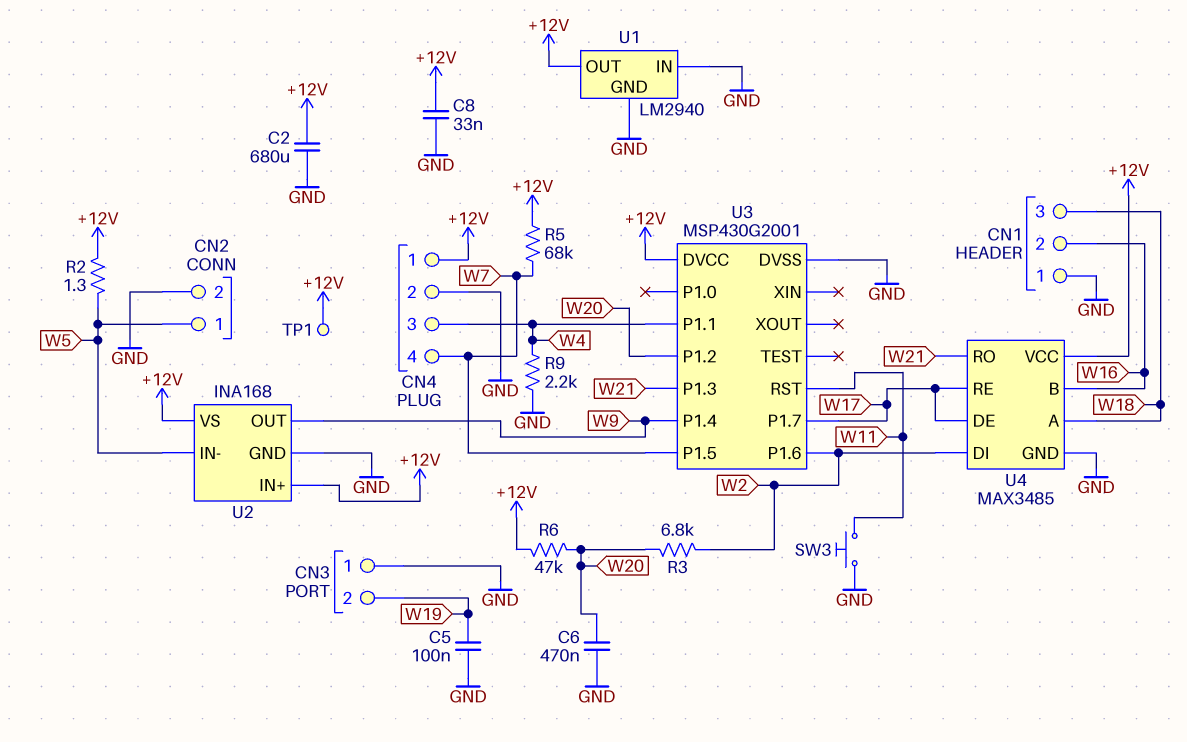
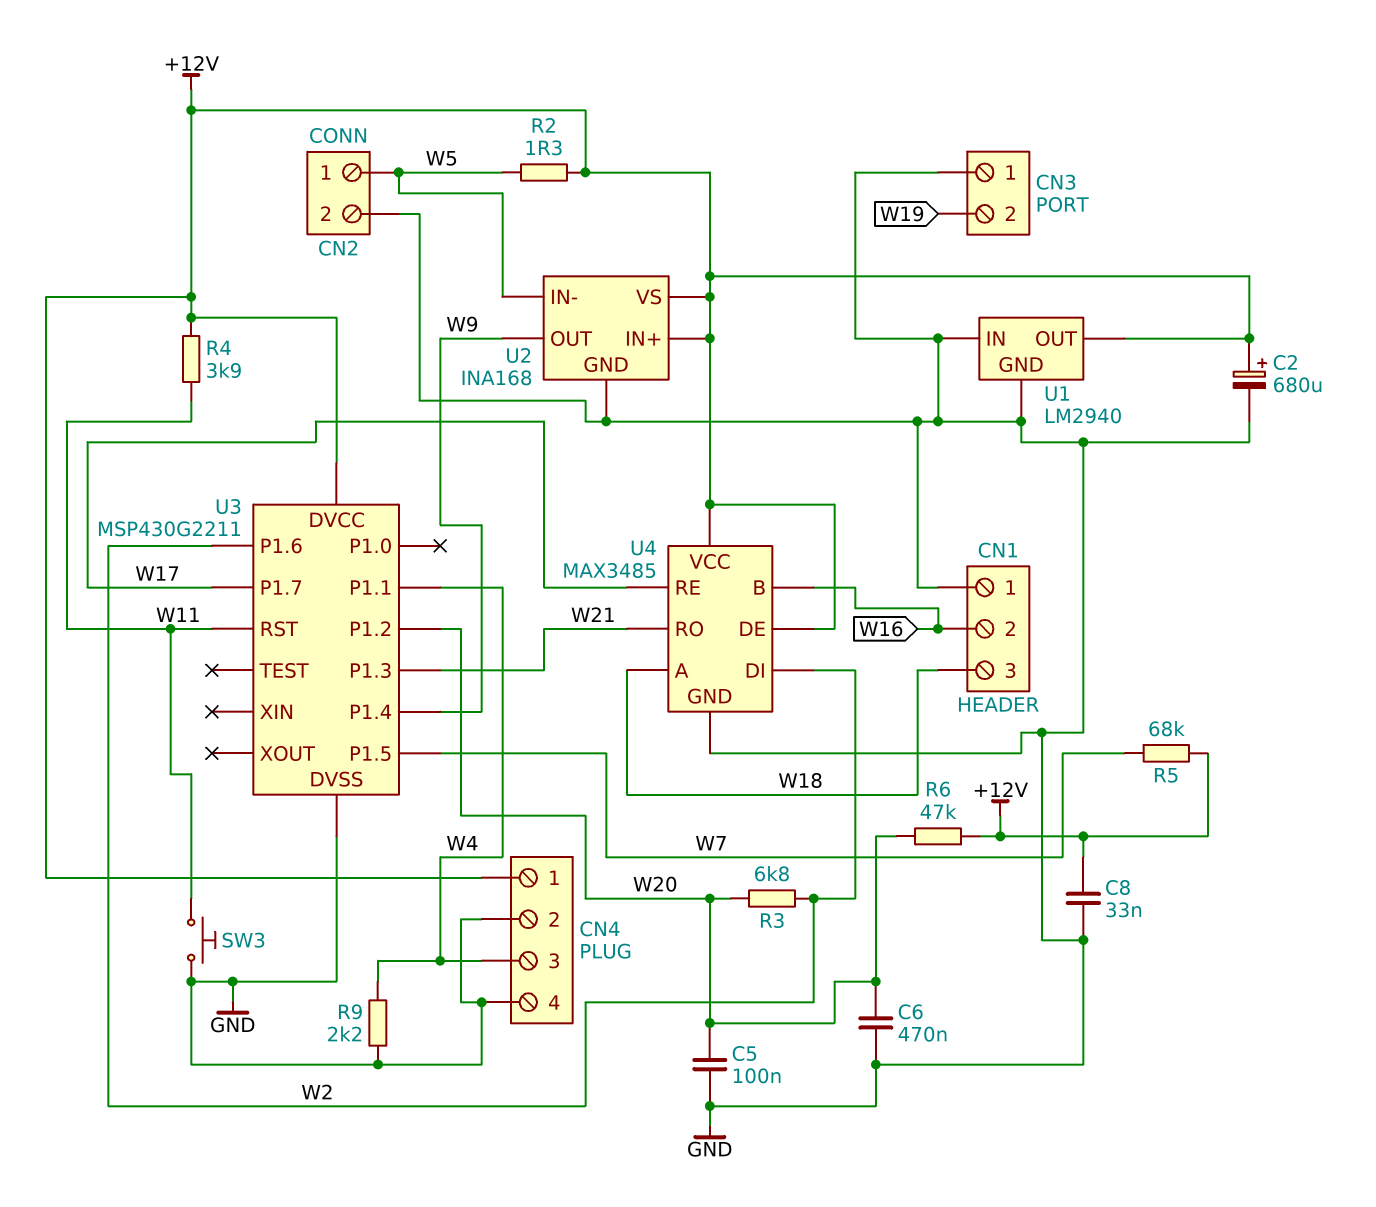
C2: 680uF (+12V, GND) -> 680uF (plus +12V, minus GND)
C5: 100nF (GND, W19) -> 100nF (GND, W20)
CN4 pin 4: W7 -> GND
R4: none -> 3.9k (+12V, W11)
TP1: test point (+12V) -> none
U3: MSP430G2001 -> MSP430G2211
U4 pin DE: W17 -> +12V

